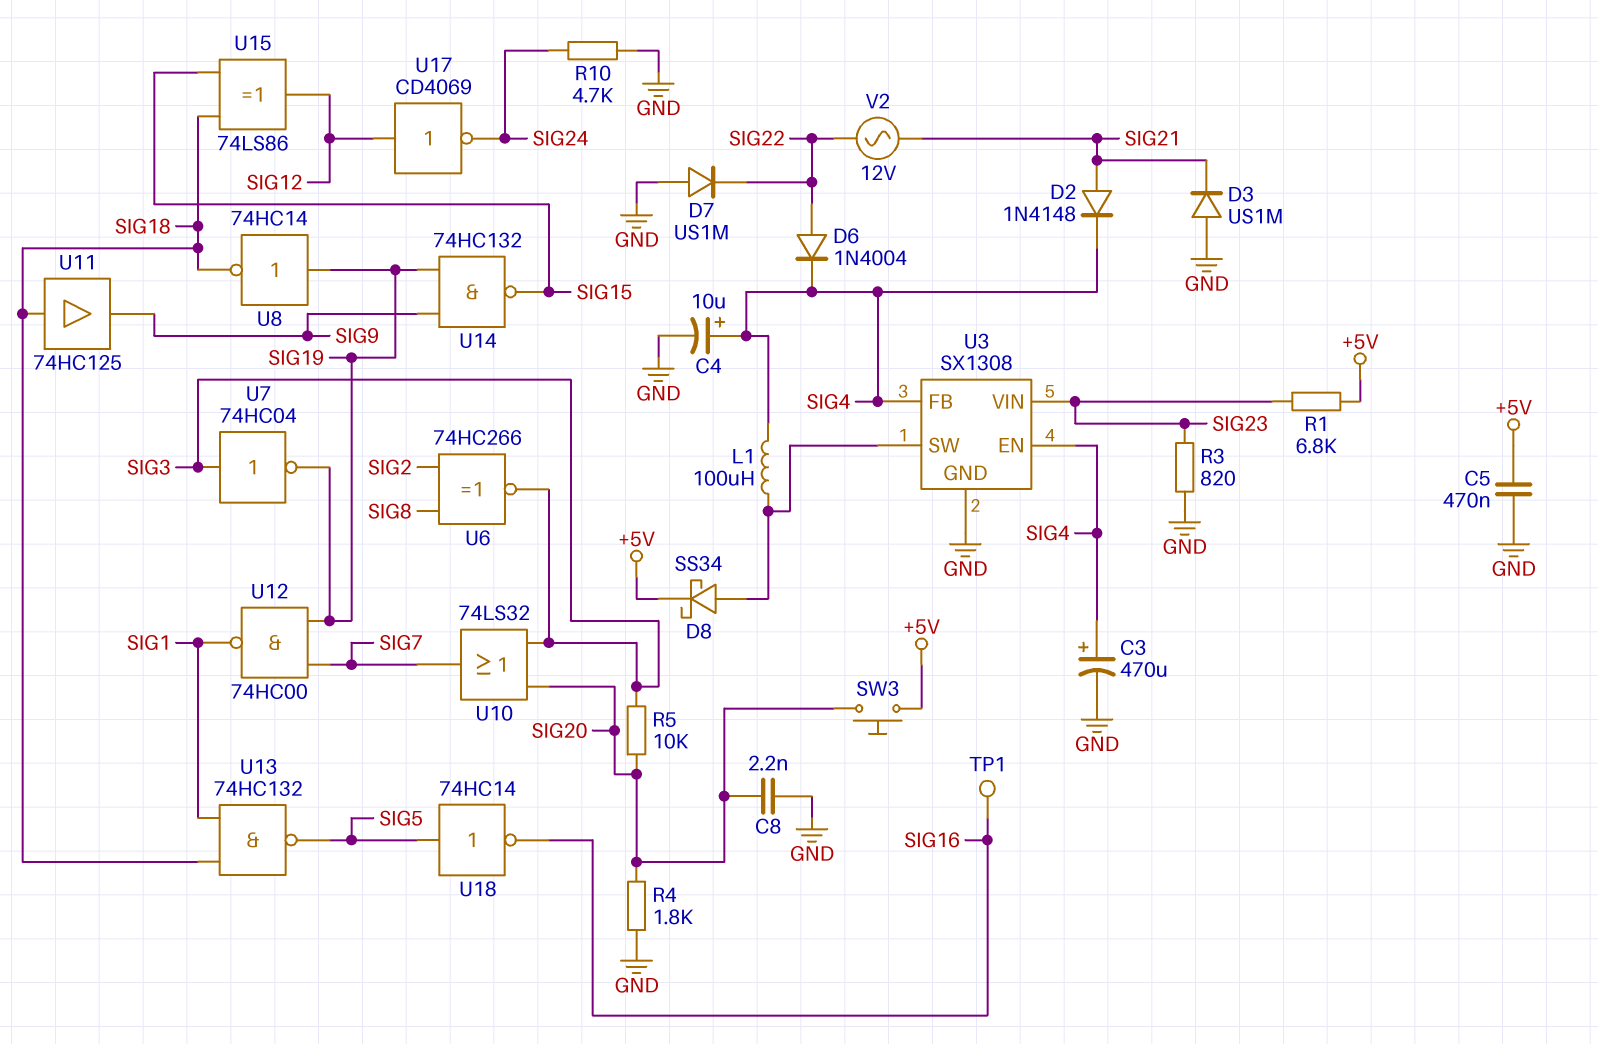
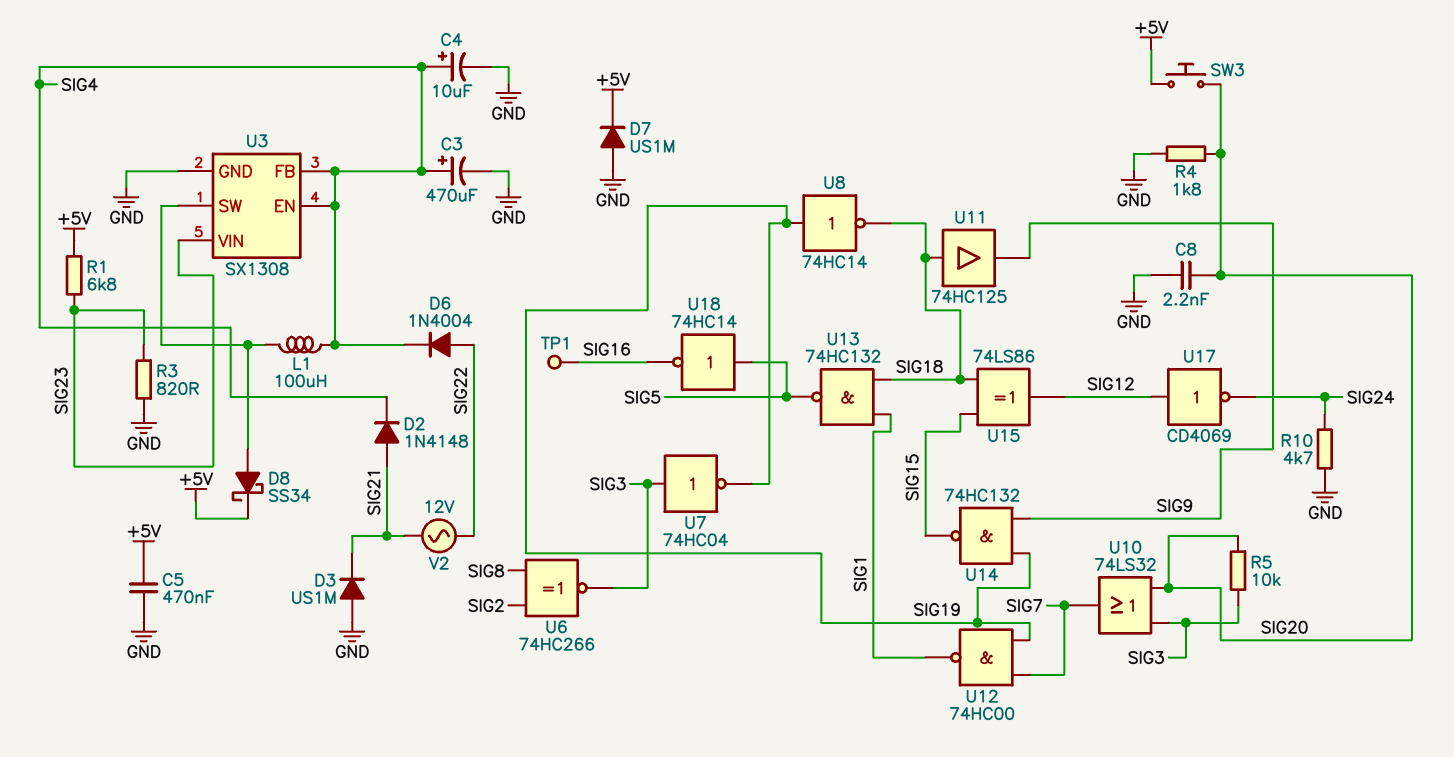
D7: diode US1M (A GND, K SIG22) -> diode US1M (A GND, K +5V)

